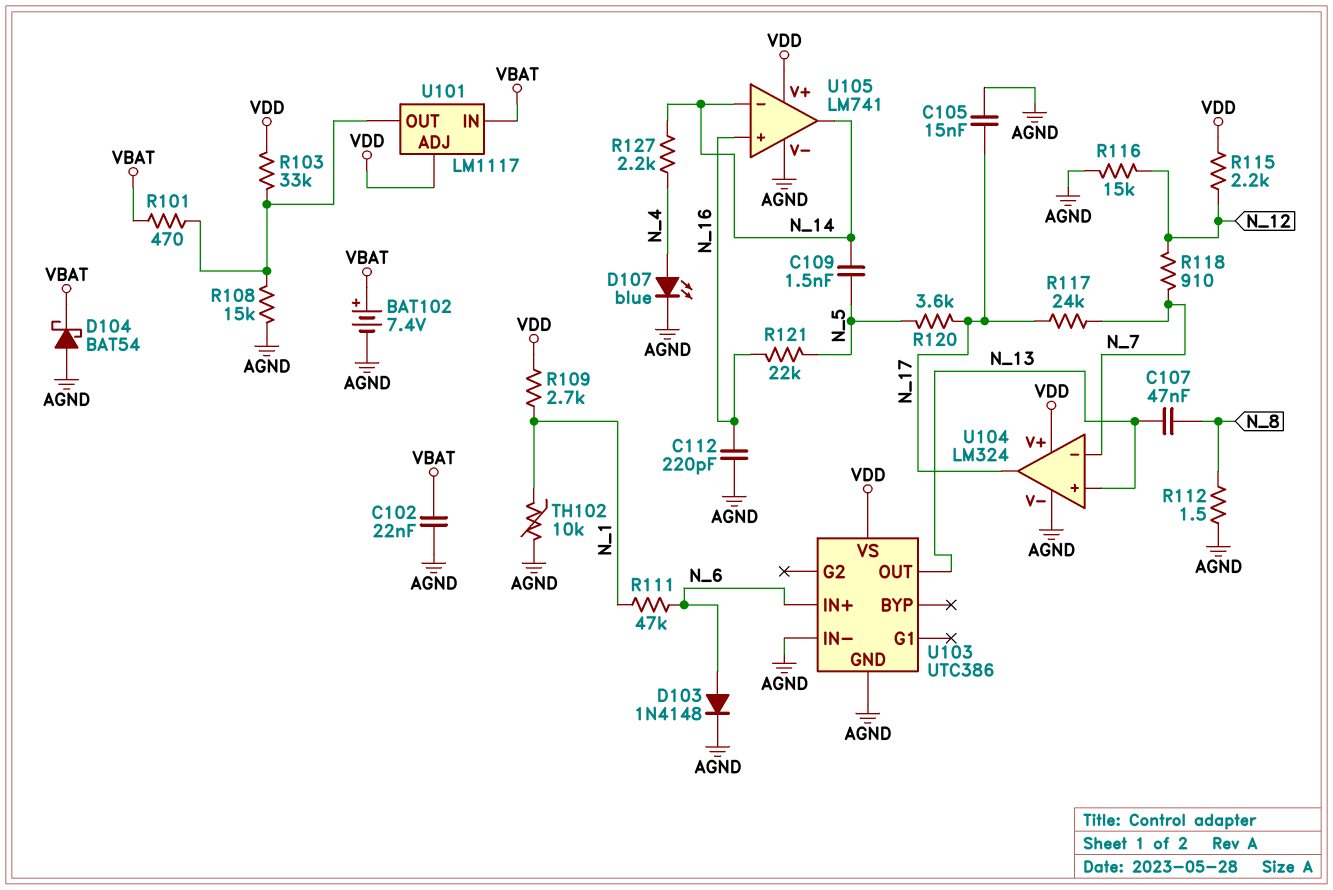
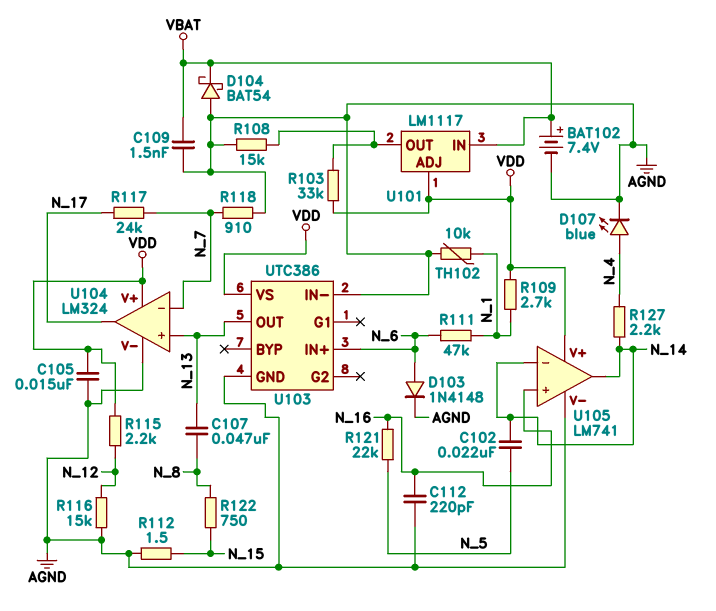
C102: 22nF (AGND, VBAT) -> 22nF (N_5, N_14)
C105: 15nF (AGND, N_17) -> 15nF (AGND, VDD)
C109: 1.5nF (N_5, N_14) -> 1.5nF (AGND, VBAT)
R101: 470 (U101/OUT, VBAT) -> none
R112: 1.5 (AGND, N_8) -> 1.5 (AGND, N_15)
R118: 910 (N_7, N_12) -> 910 (AGND, N_7)
R120: 3.6k (N_5, N_17) -> none
R122: none -> 750 (N_8, N_15)

